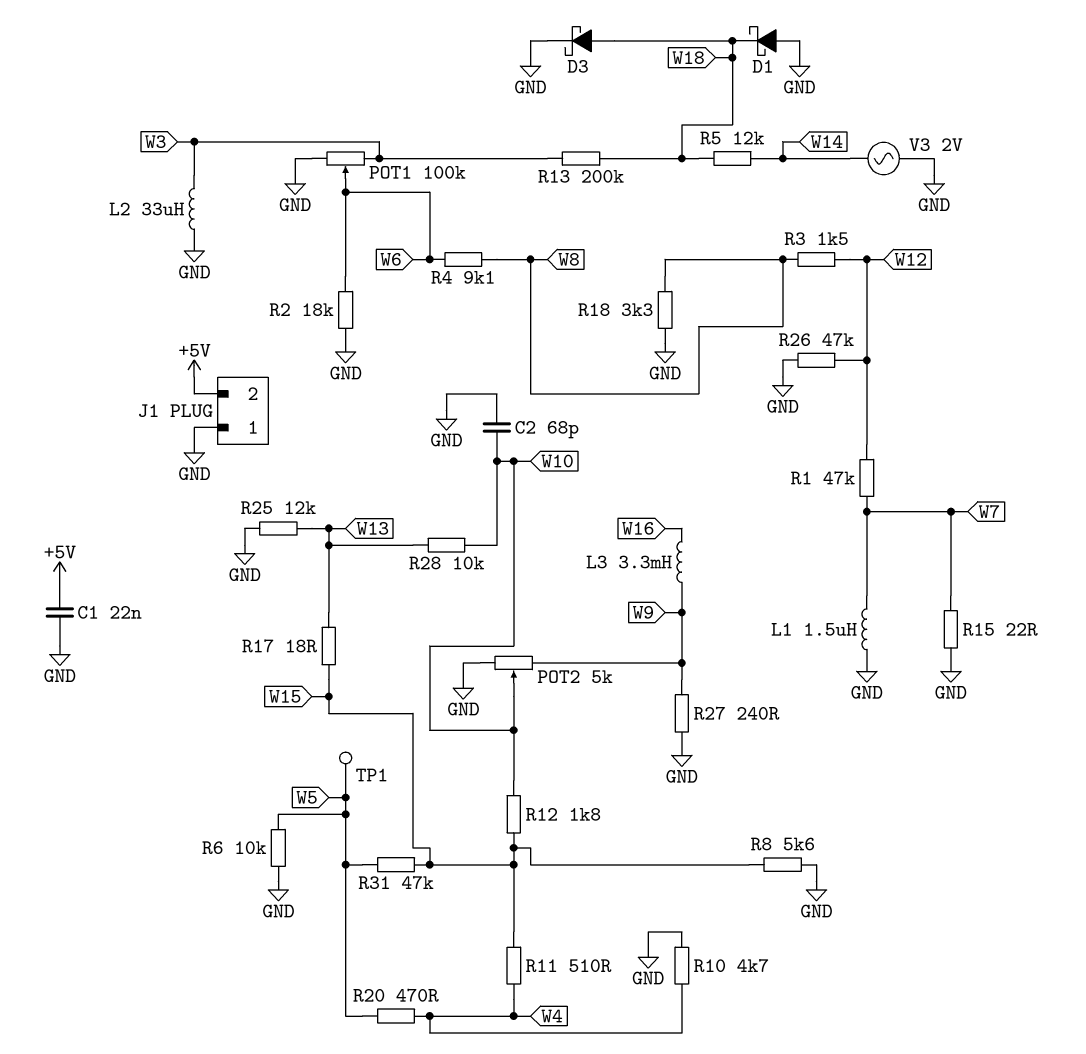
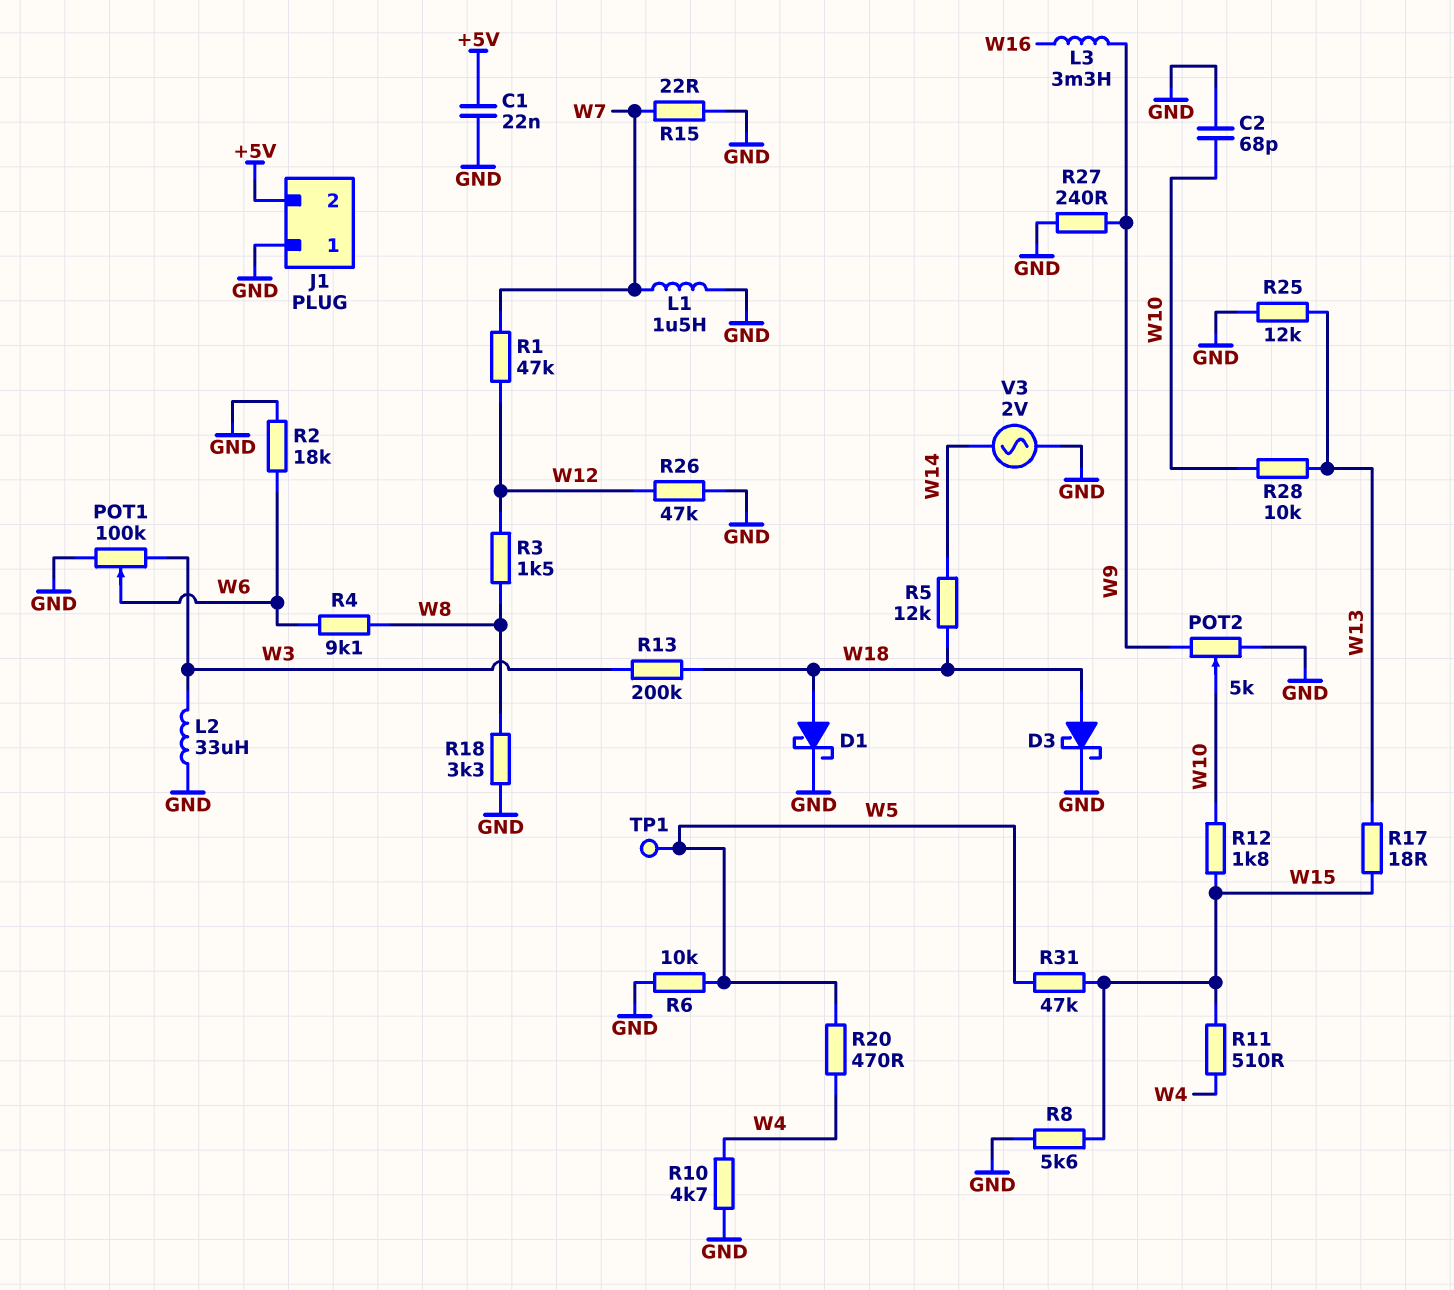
D1: schottky (A GND, K W18) -> schottky (A W18, K GND)

